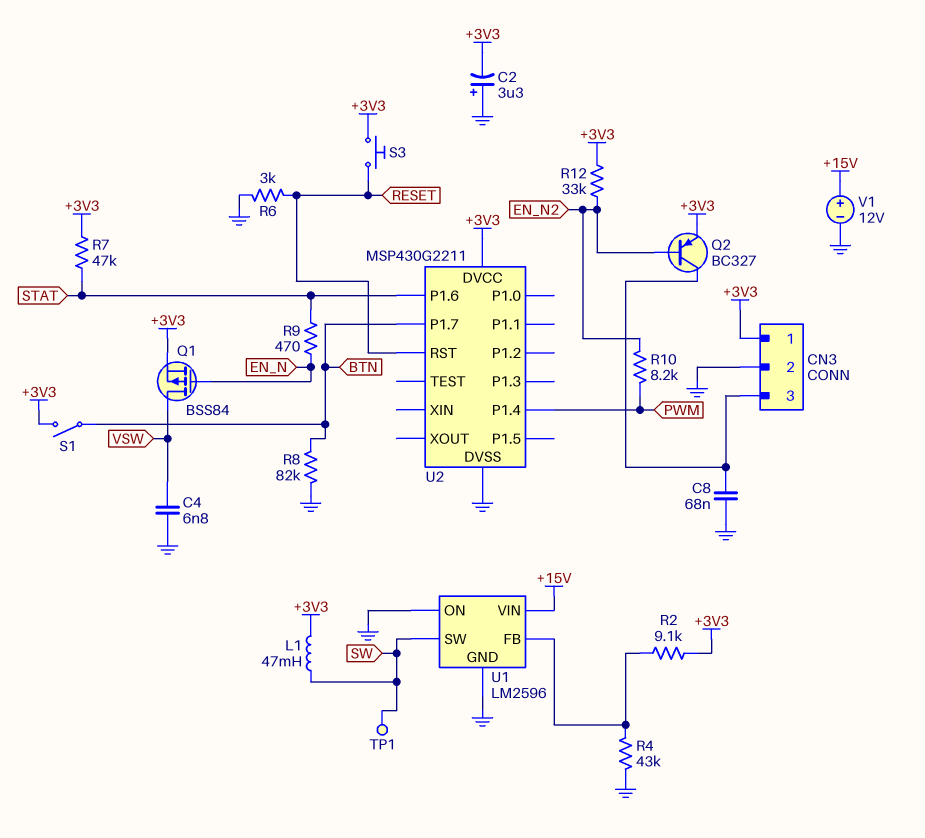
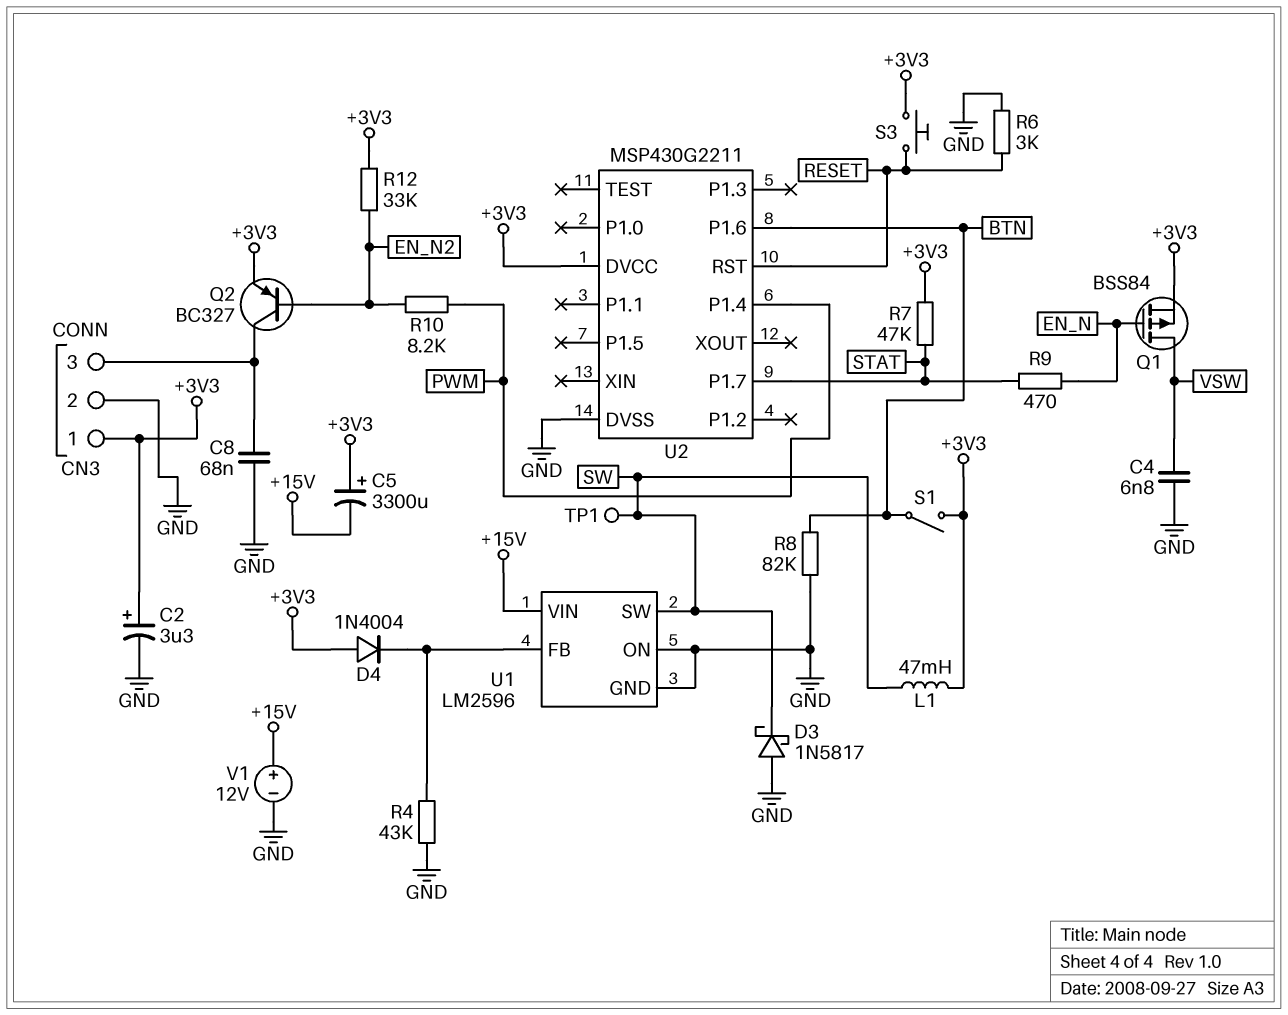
C2: 3.3uF (plus GND, minus +3V3) -> 3.3uF (plus +3V3, minus GND)
C5: none -> 3300uF (plus +3V3, minus +15V)
D3: none -> schottky 1N5817 (A GND, K SW)
D4: none -> diode 1N4004 (A +3V3, K U1/FB)
R2: 9.1k (+3V3, U1/FB) -> none
U2 pin P1.6: STAT -> BTN
U2 pin P1.7: BTN -> STAT

